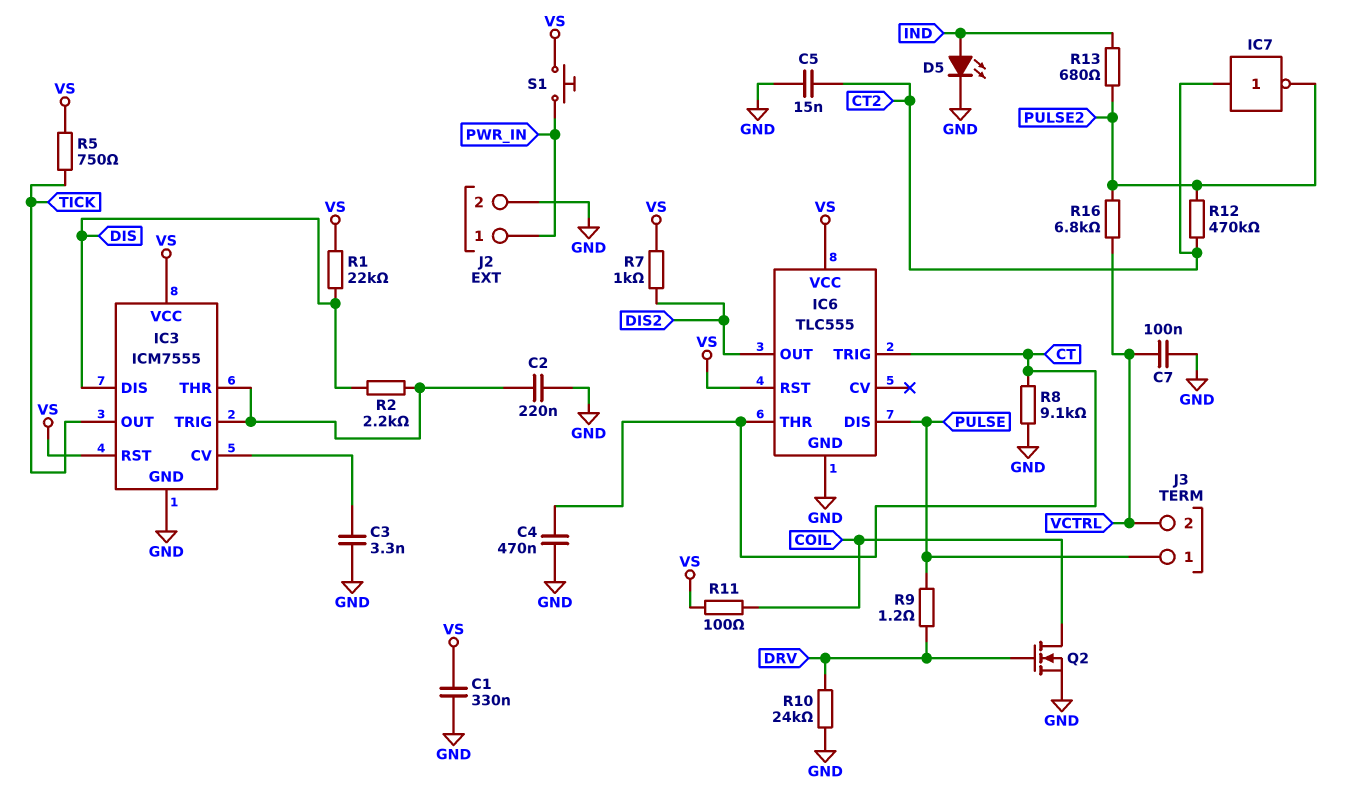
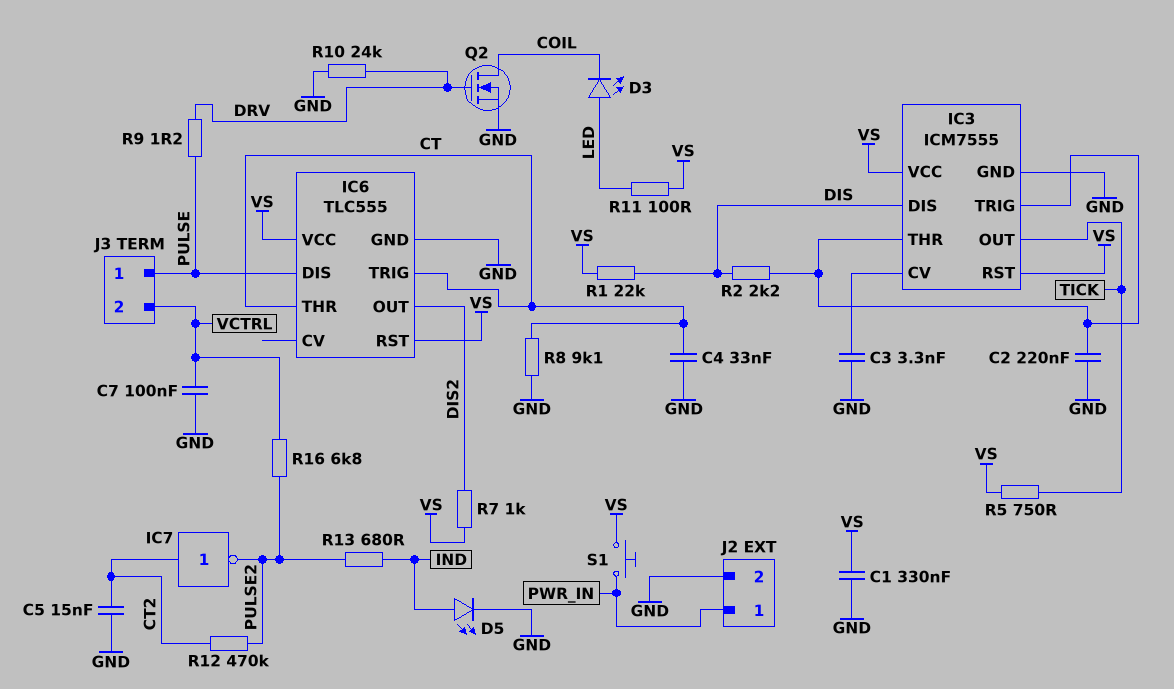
C4: 470nF (CT, GND) -> 33nF (CT, GND)
D3: none -> LED (A LED, K COIL)
R11: 100 (COIL, VS) -> 100 (LED, VS)

